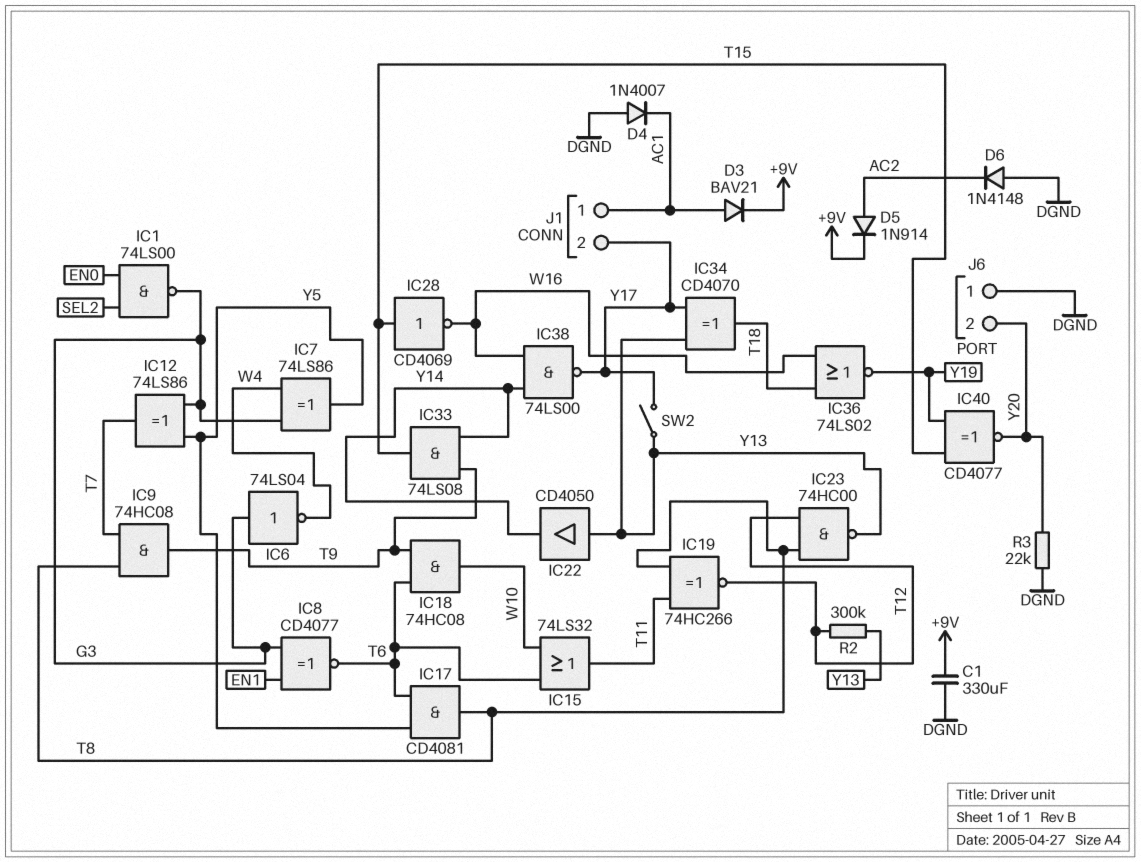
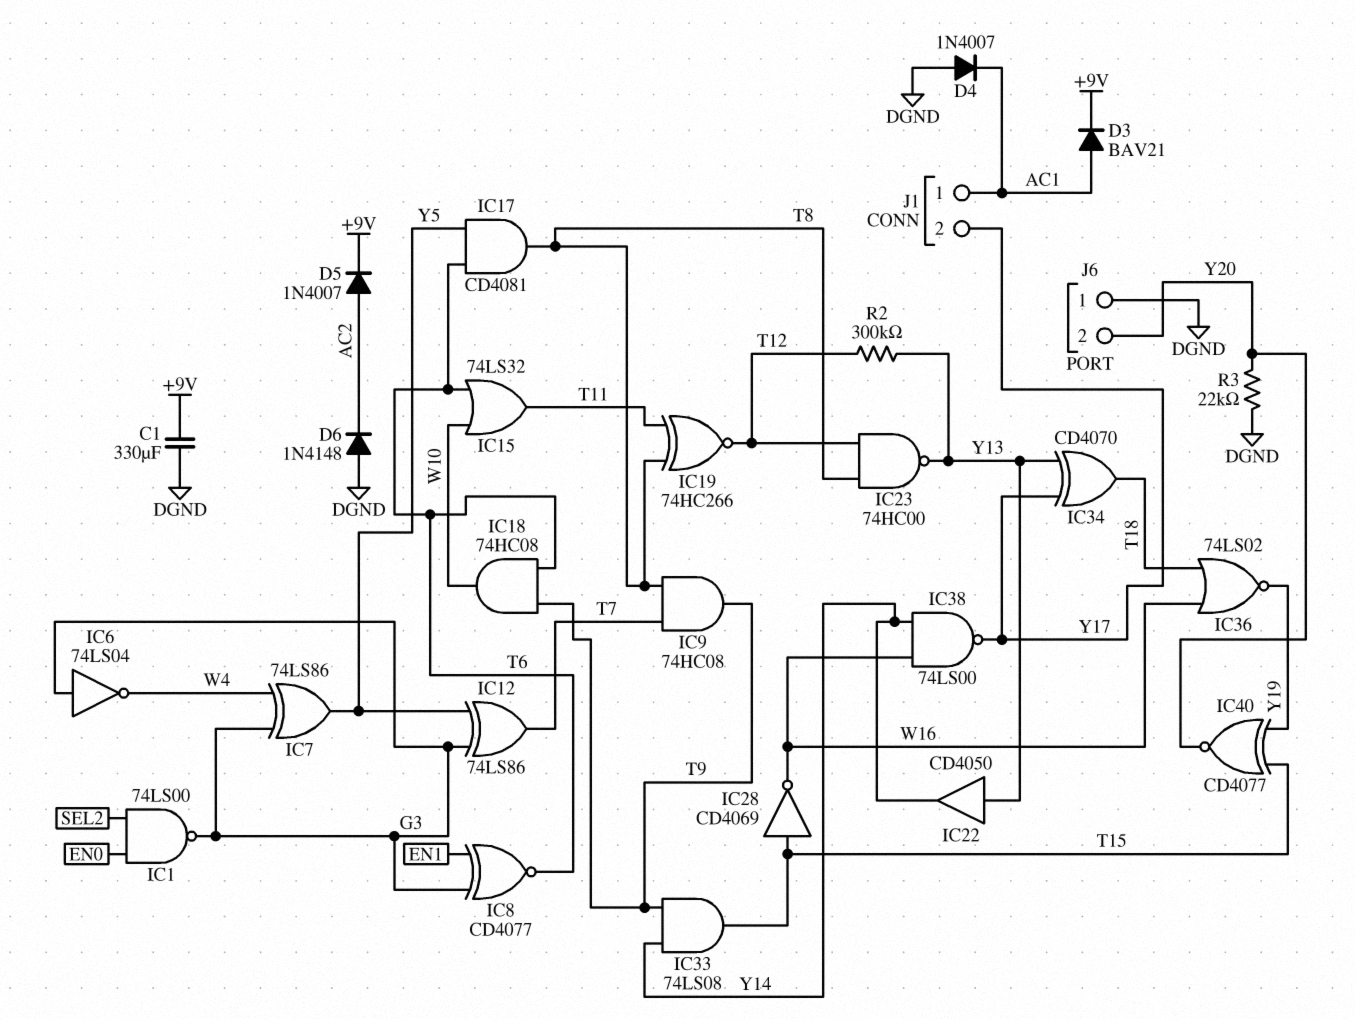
D5: diode 1N914 (A AC2, K +9V) -> diode 1N4007 (A AC2, K +9V)
SW2: switch (Y13, Y17) -> none

